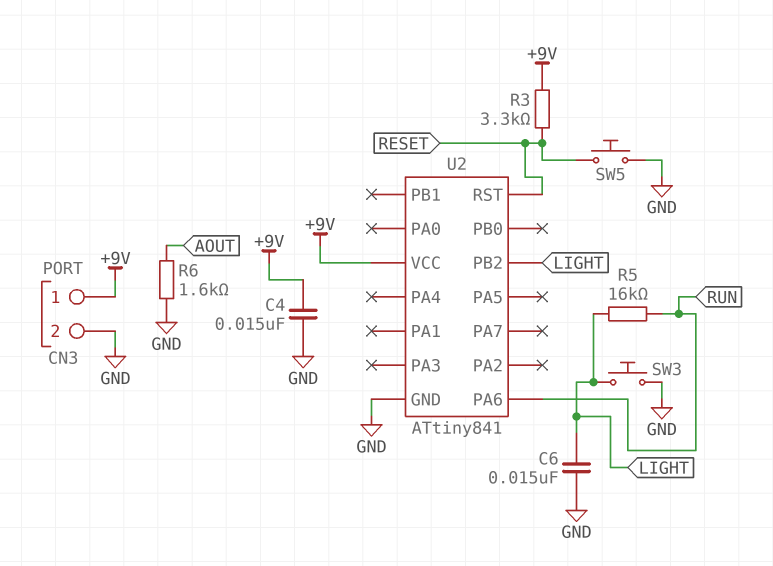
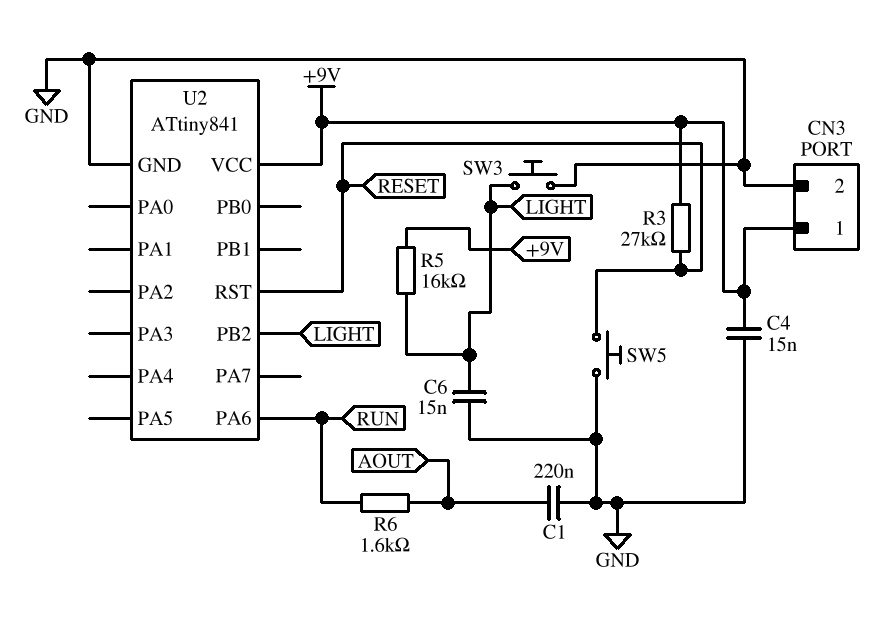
C1: none -> 220nF (AOUT, GND)
R3: 3.3k (+9V, RESET) -> 27k (+9V, RESET)
R5: 16k (LIGHT, RUN) -> 16k (+9V, LIGHT)
R6: 1.6k (AOUT, GND) -> 1.6k (AOUT, RUN)

